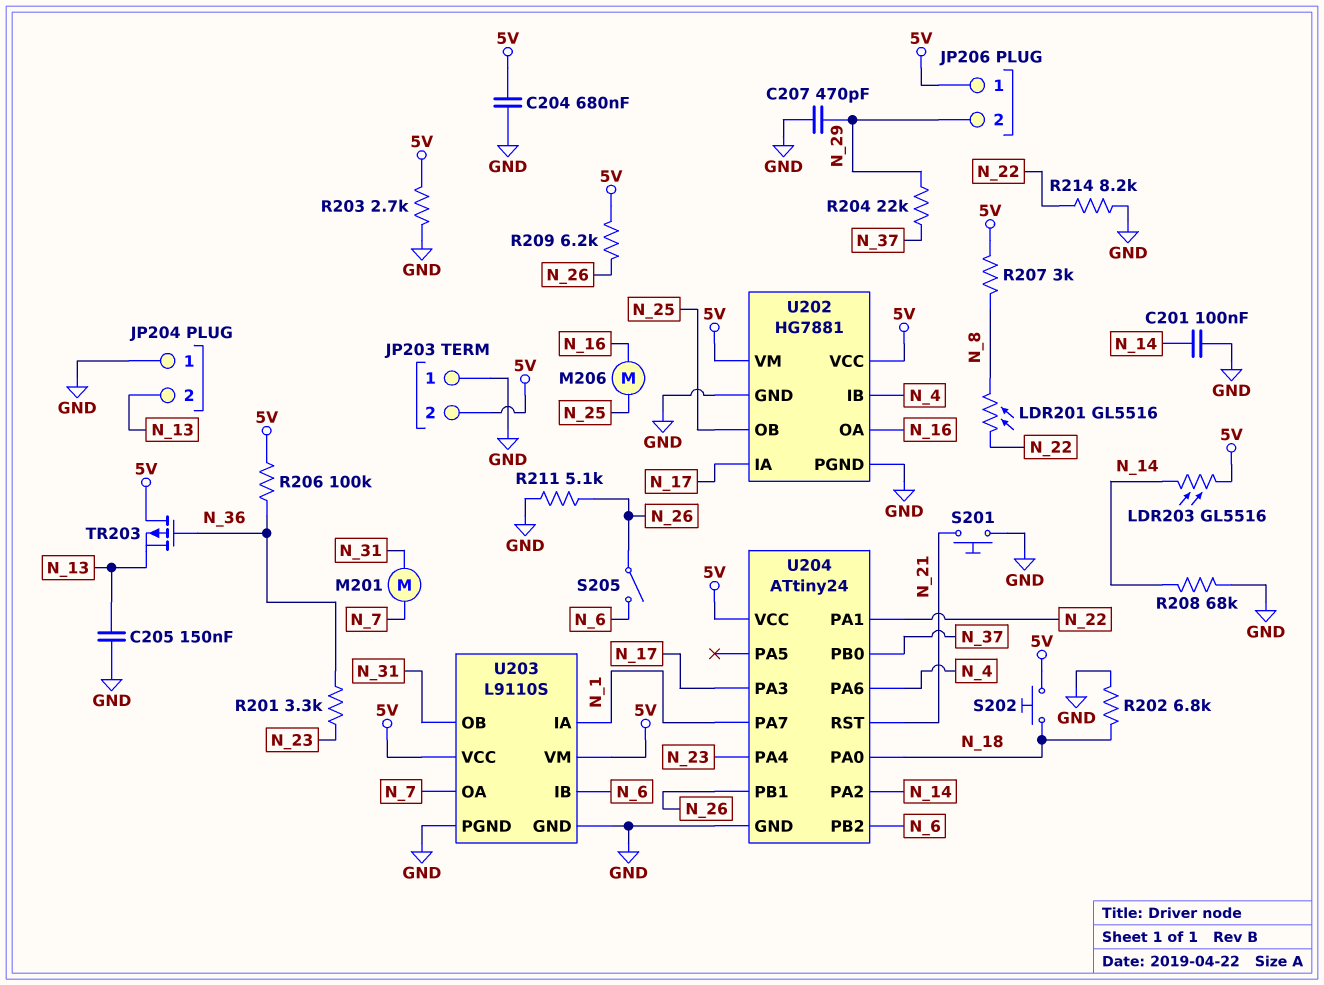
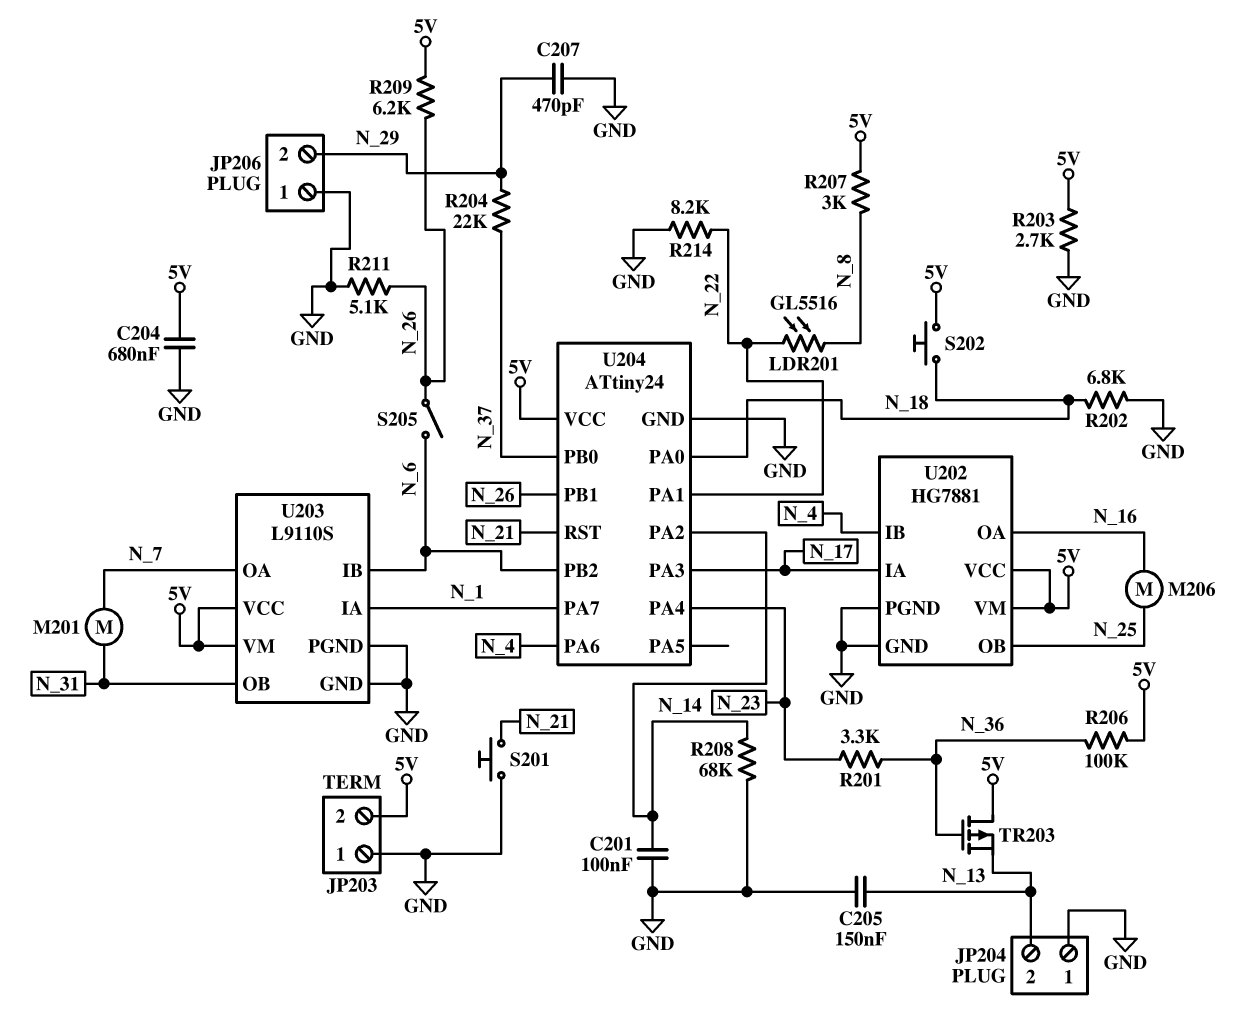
JP206 pin 1: 5V -> GND
LDR203: GL5516 (5V, N_14) -> none

